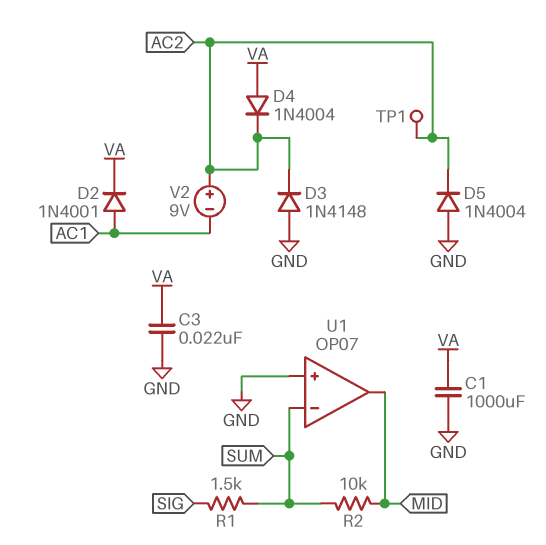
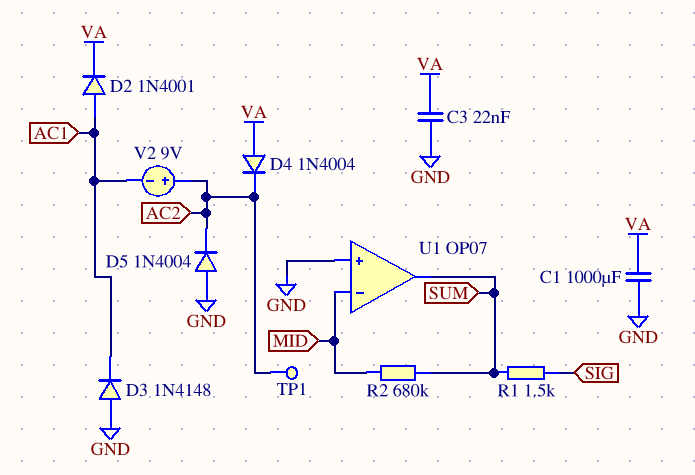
D3: diode 1N4148 (A GND, K AC2) -> diode 1N4148 (A GND, K AC1)
R2: 10k (MID, SUM) -> 680k (MID, SUM)
U1 pin in-: SUM -> MID
U1 pin out: MID -> SUM

